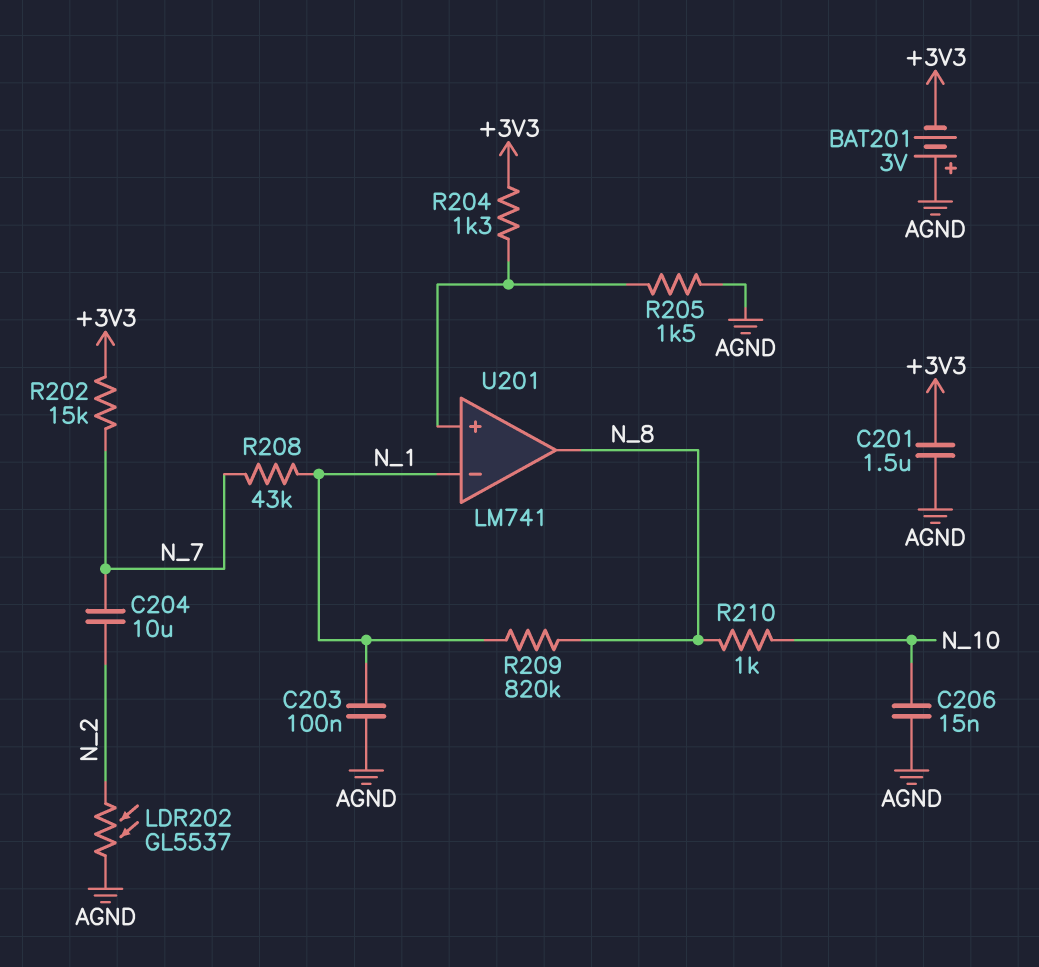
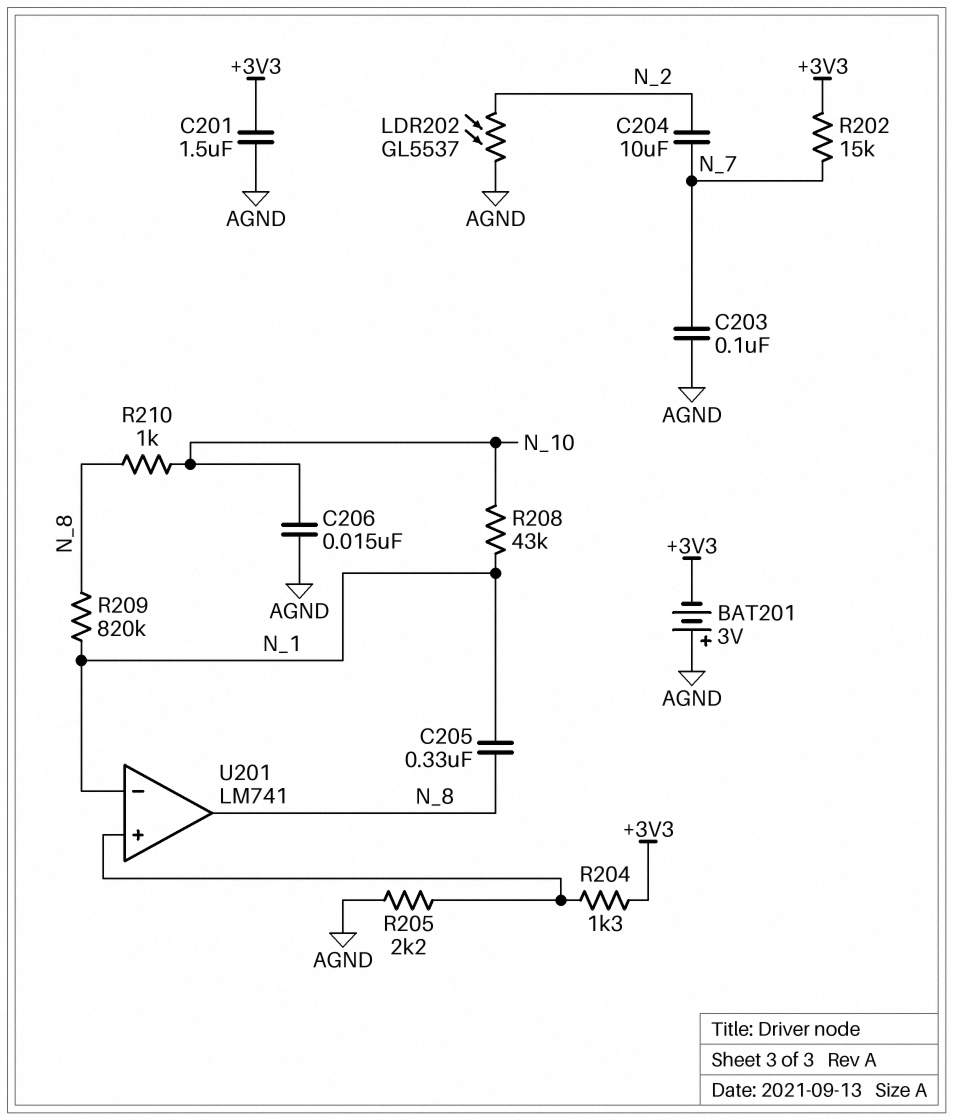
C203: 100nF (AGND, N_1) -> 100nF (AGND, N_7)
C205: none -> 330nF (N_1, N_8)
R205: 1.5k (AGND, U201/in+) -> 2.2k (AGND, U201/in+)
R208: 43k (N_1, N_7) -> 43k (N_1, N_10)

